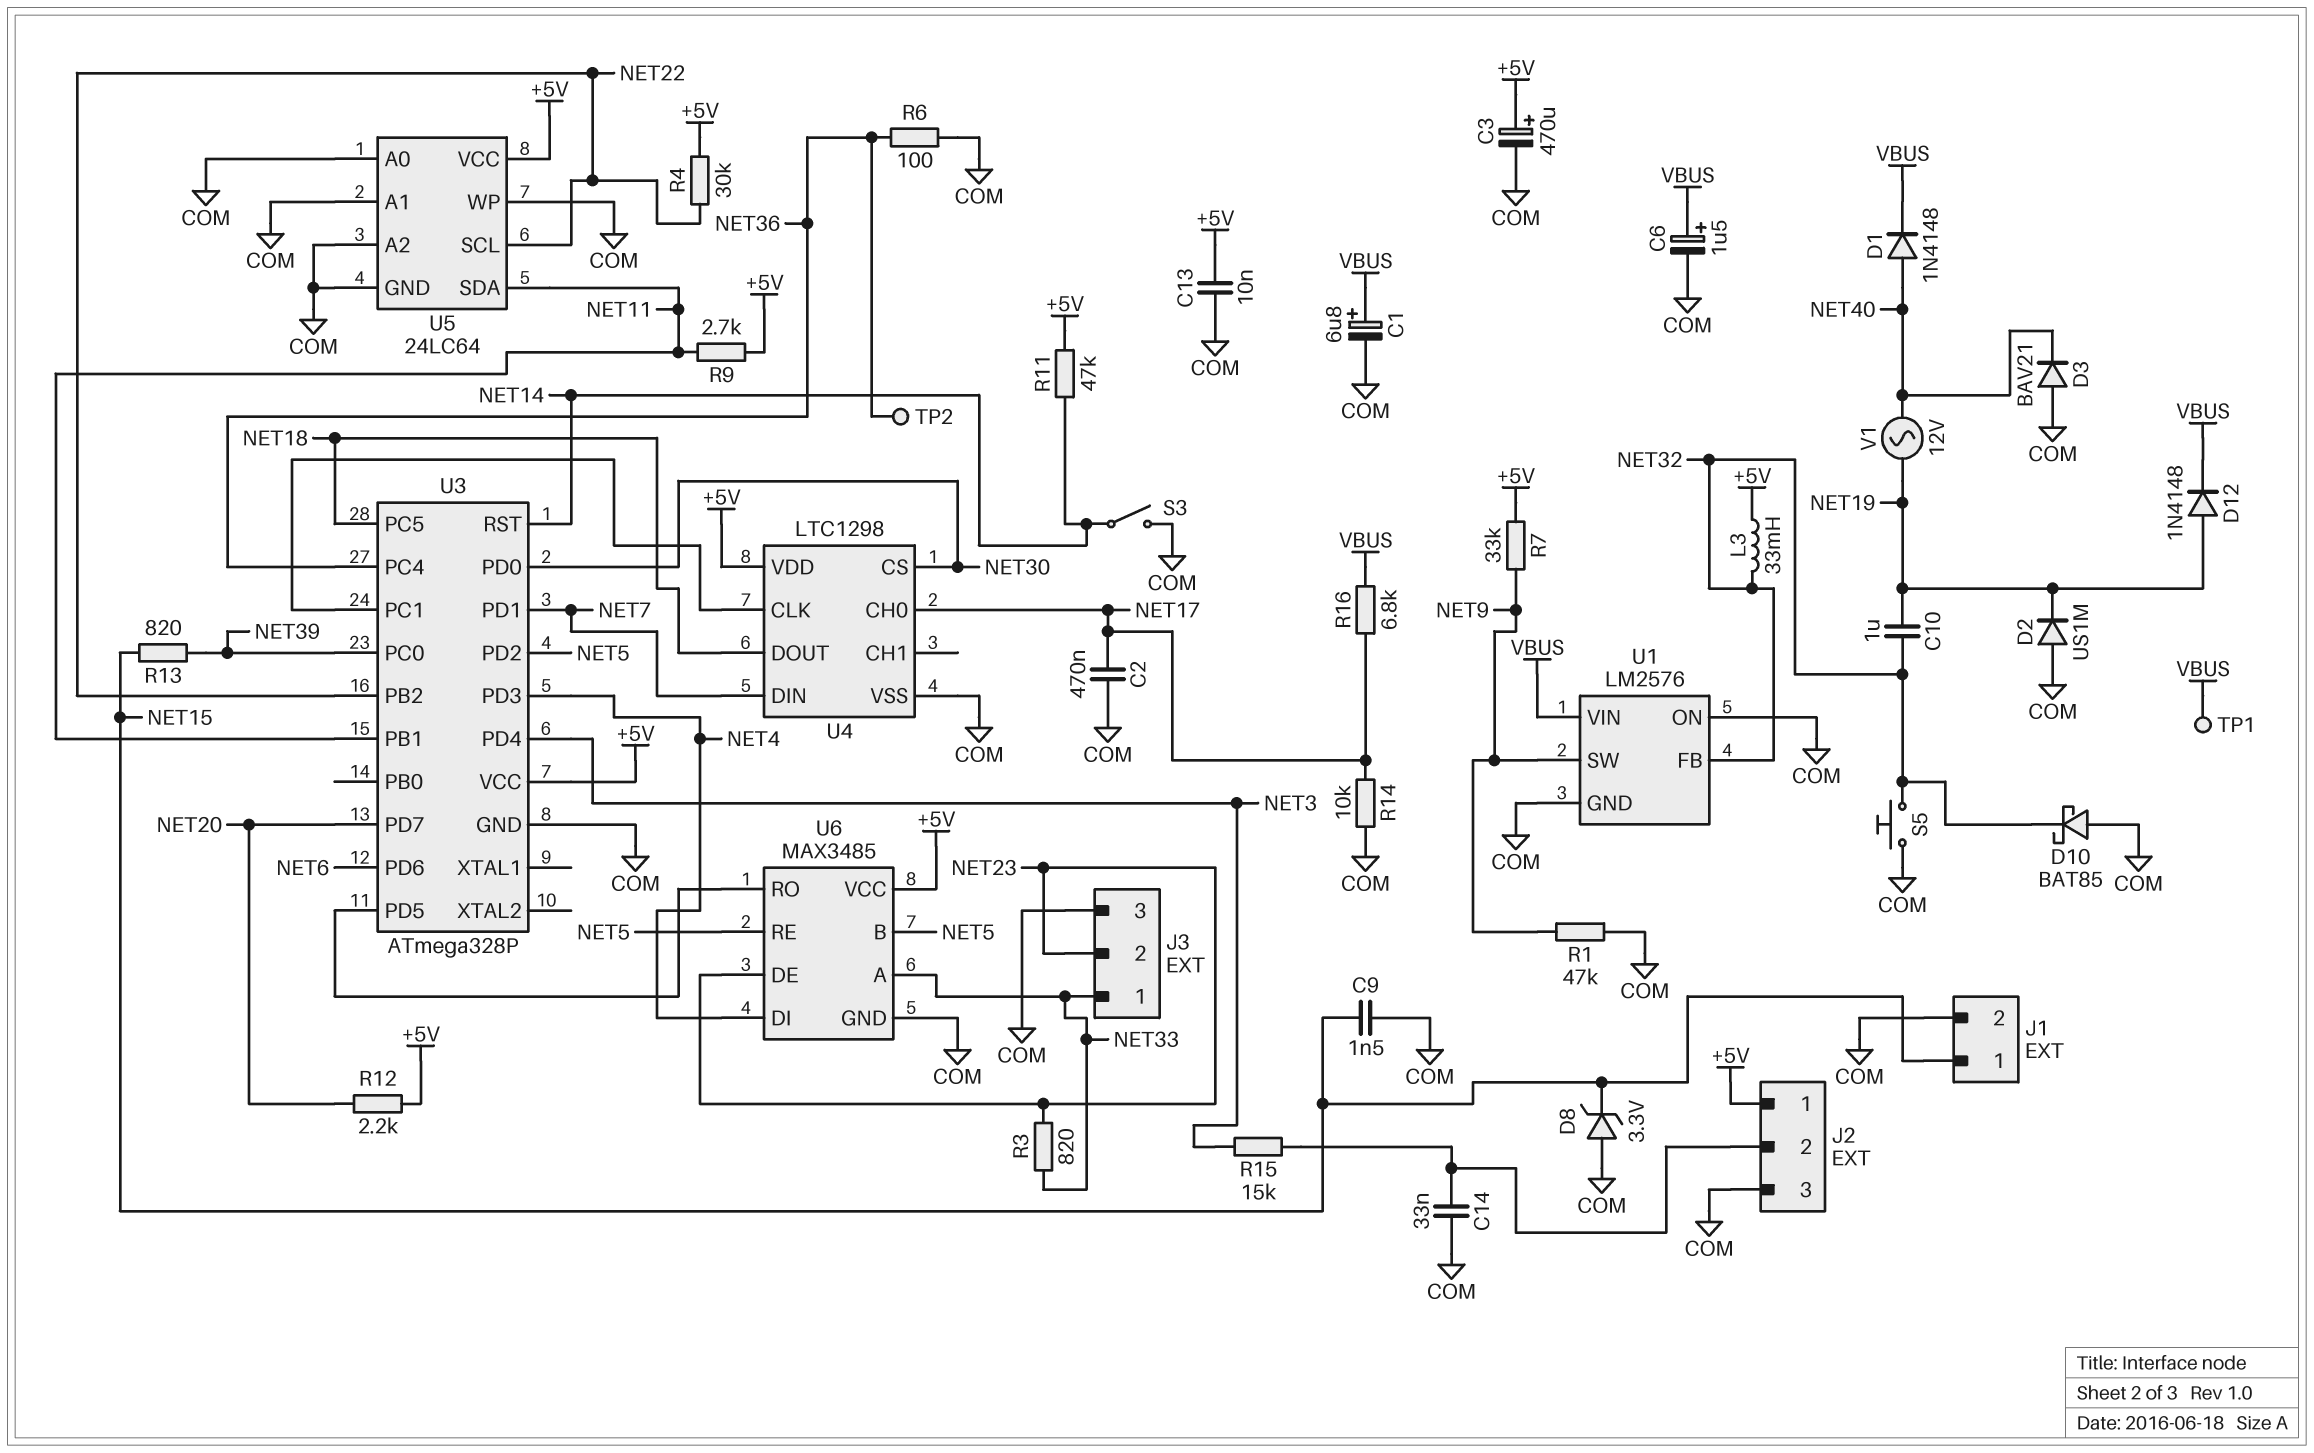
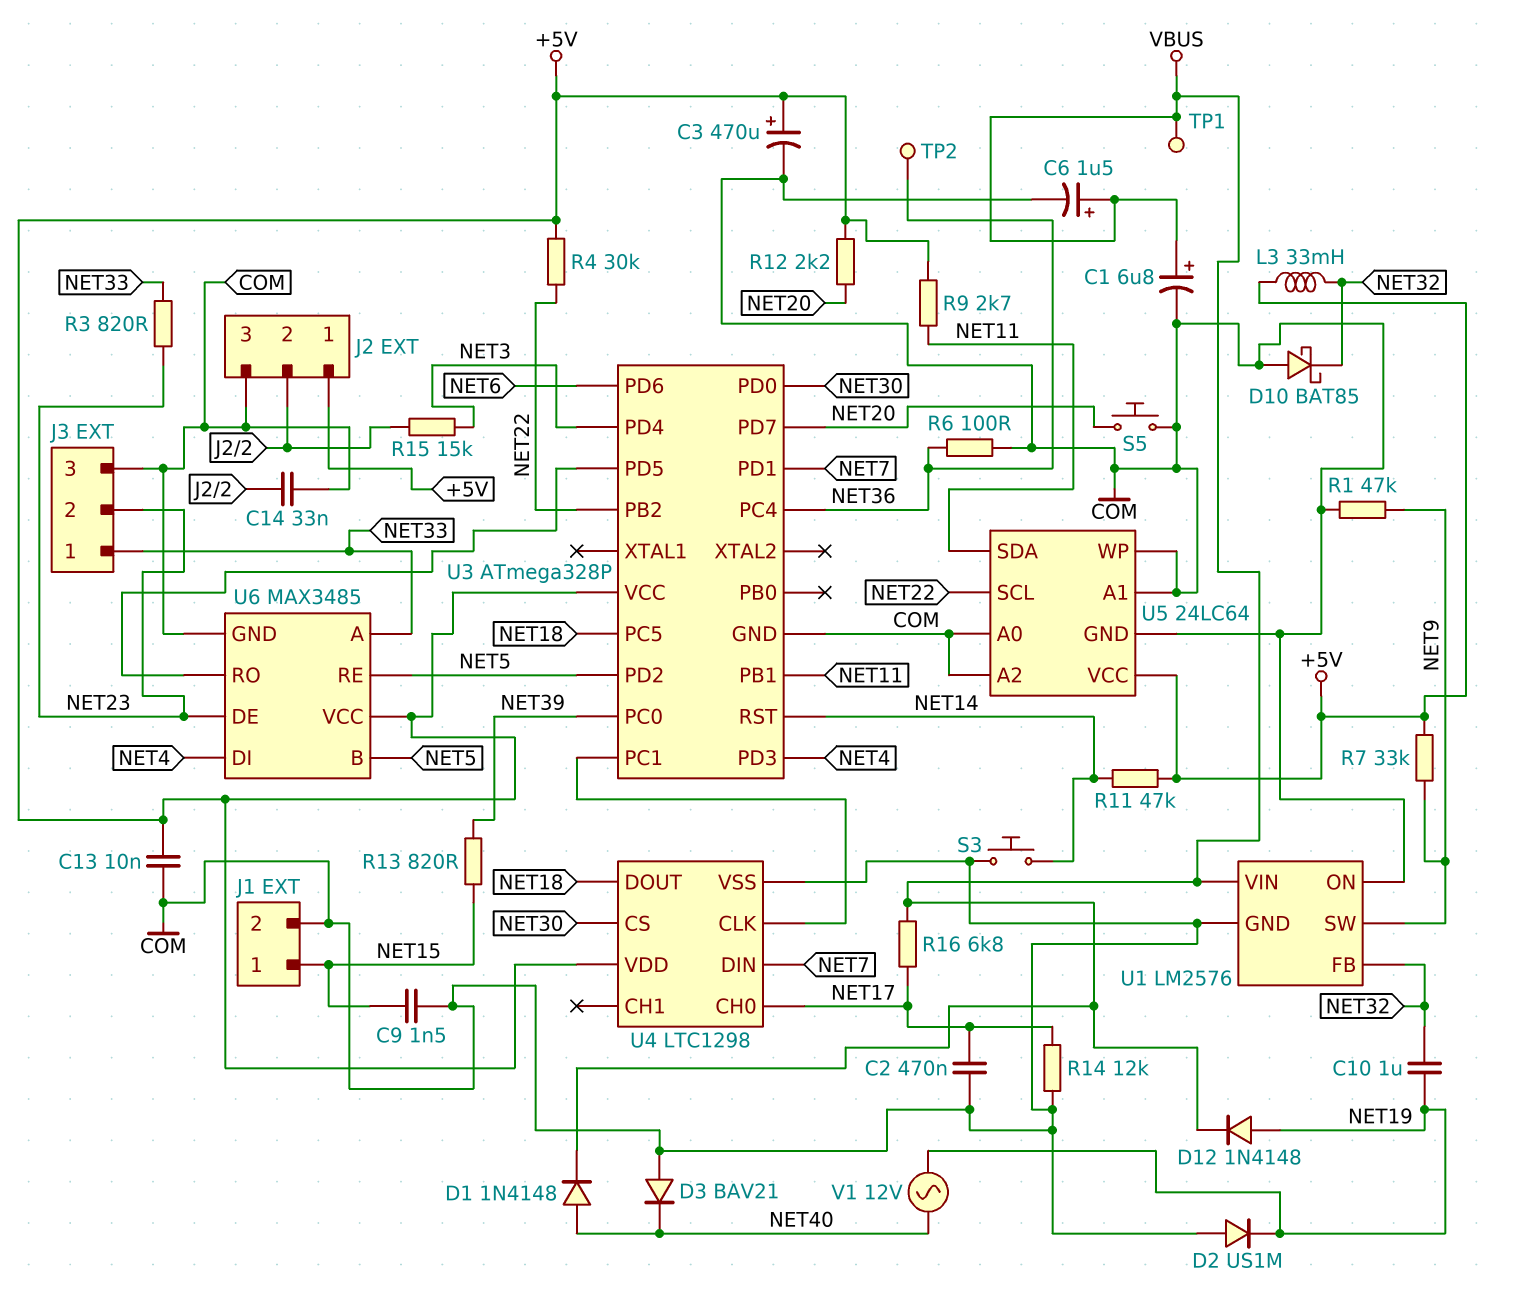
D8: zener 3.3V (A COM, K NET15) -> none
R14: 10k (COM, NET17) -> 12k (COM, NET17)
S3: switch (COM, NET14) -> button (COM, NET14)
S5: button (COM, NET32) -> button (COM, NET20)

